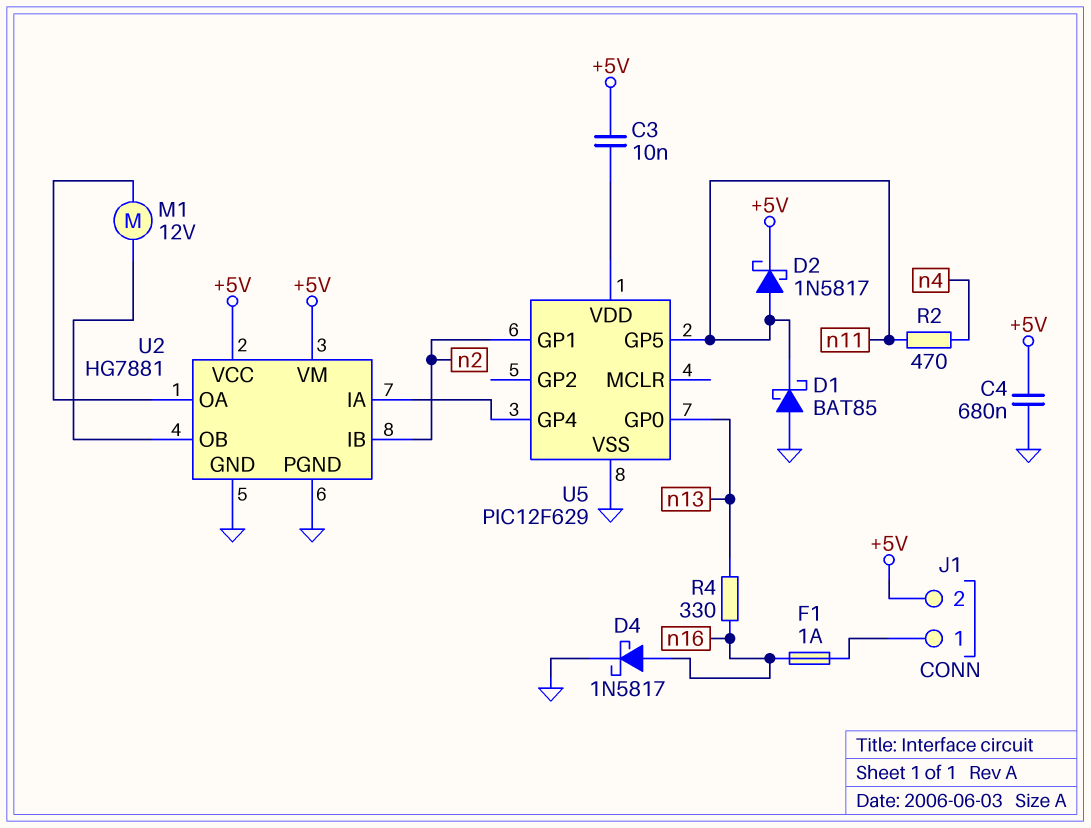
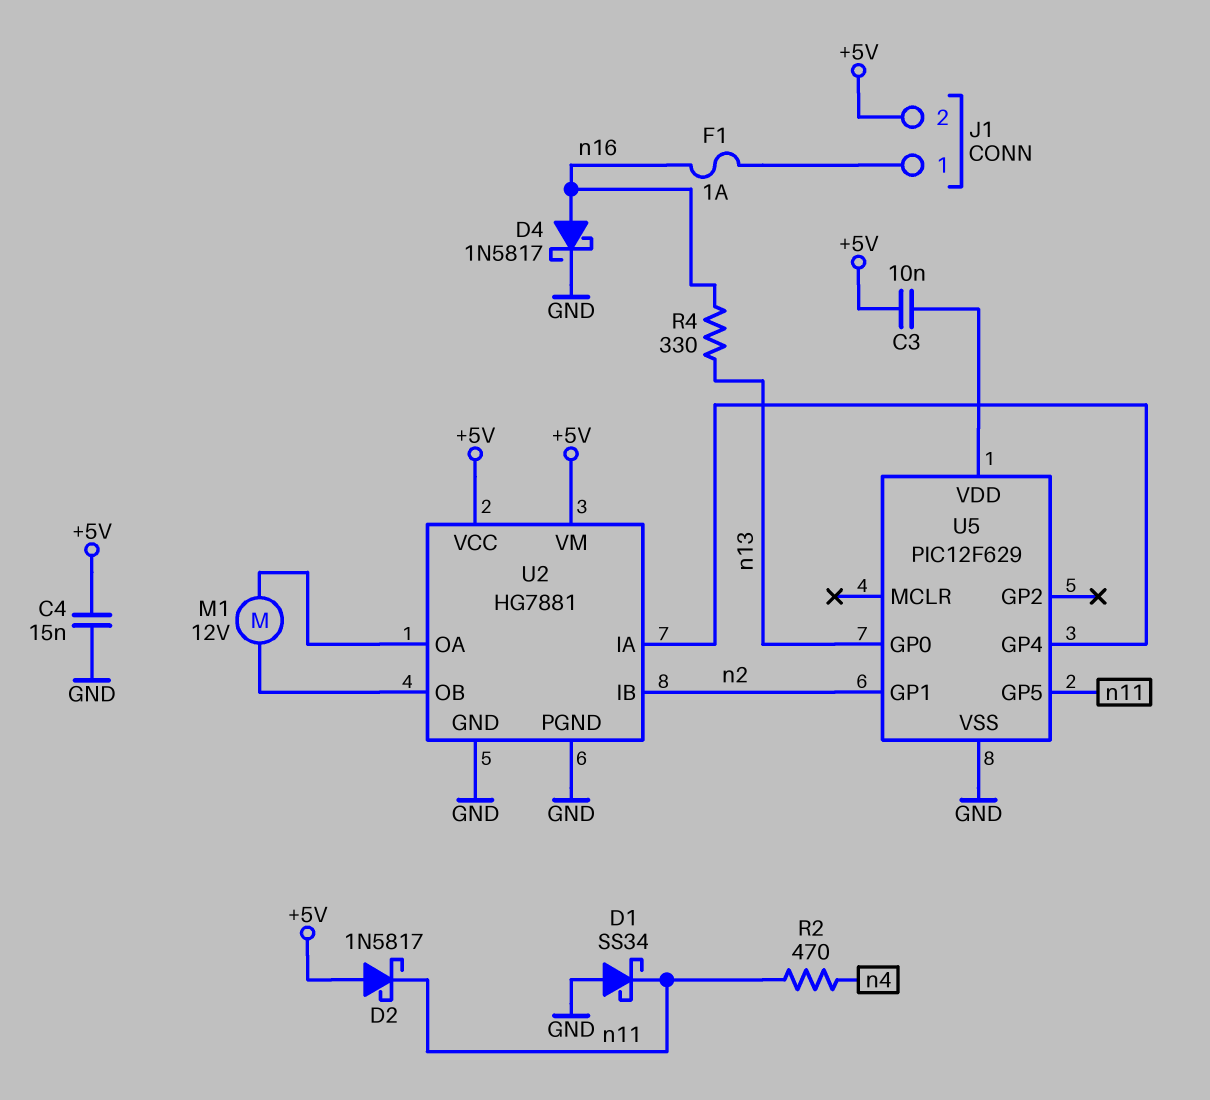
C4: 680nF (+5V, GND) -> 15nF (+5V, GND)
D1: schottky BAT85 (A GND, K n11) -> schottky SS34 (A GND, K n11)
D2: schottky 1N5817 (A n11, K +5V) -> schottky 1N5817 (A +5V, K n11)

